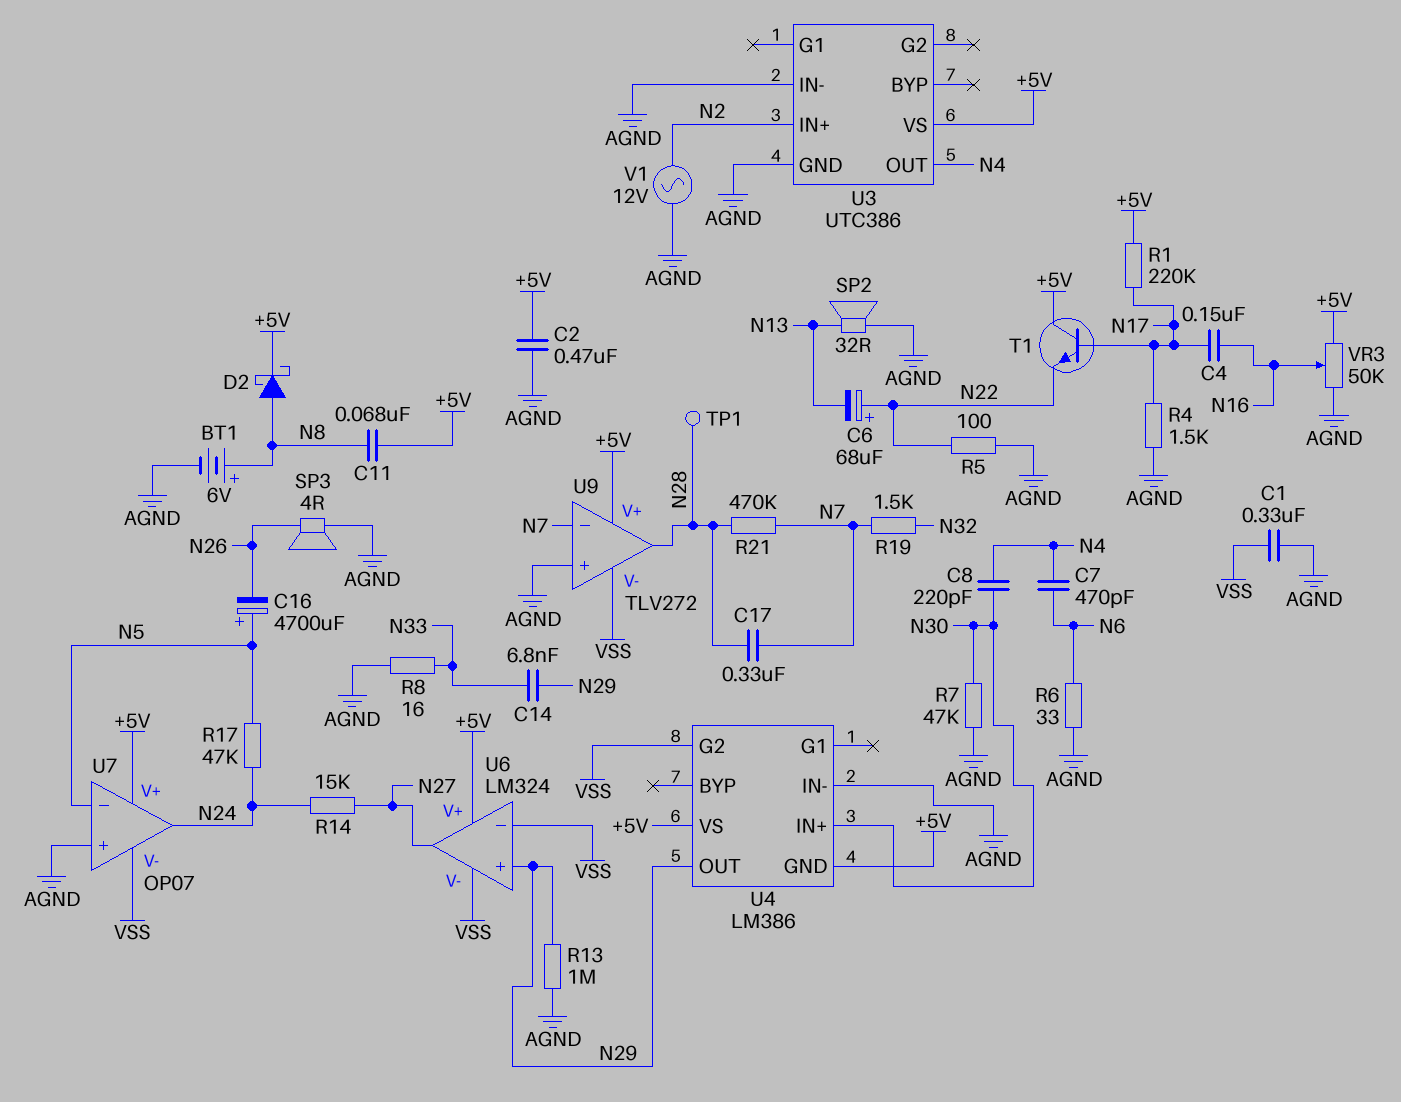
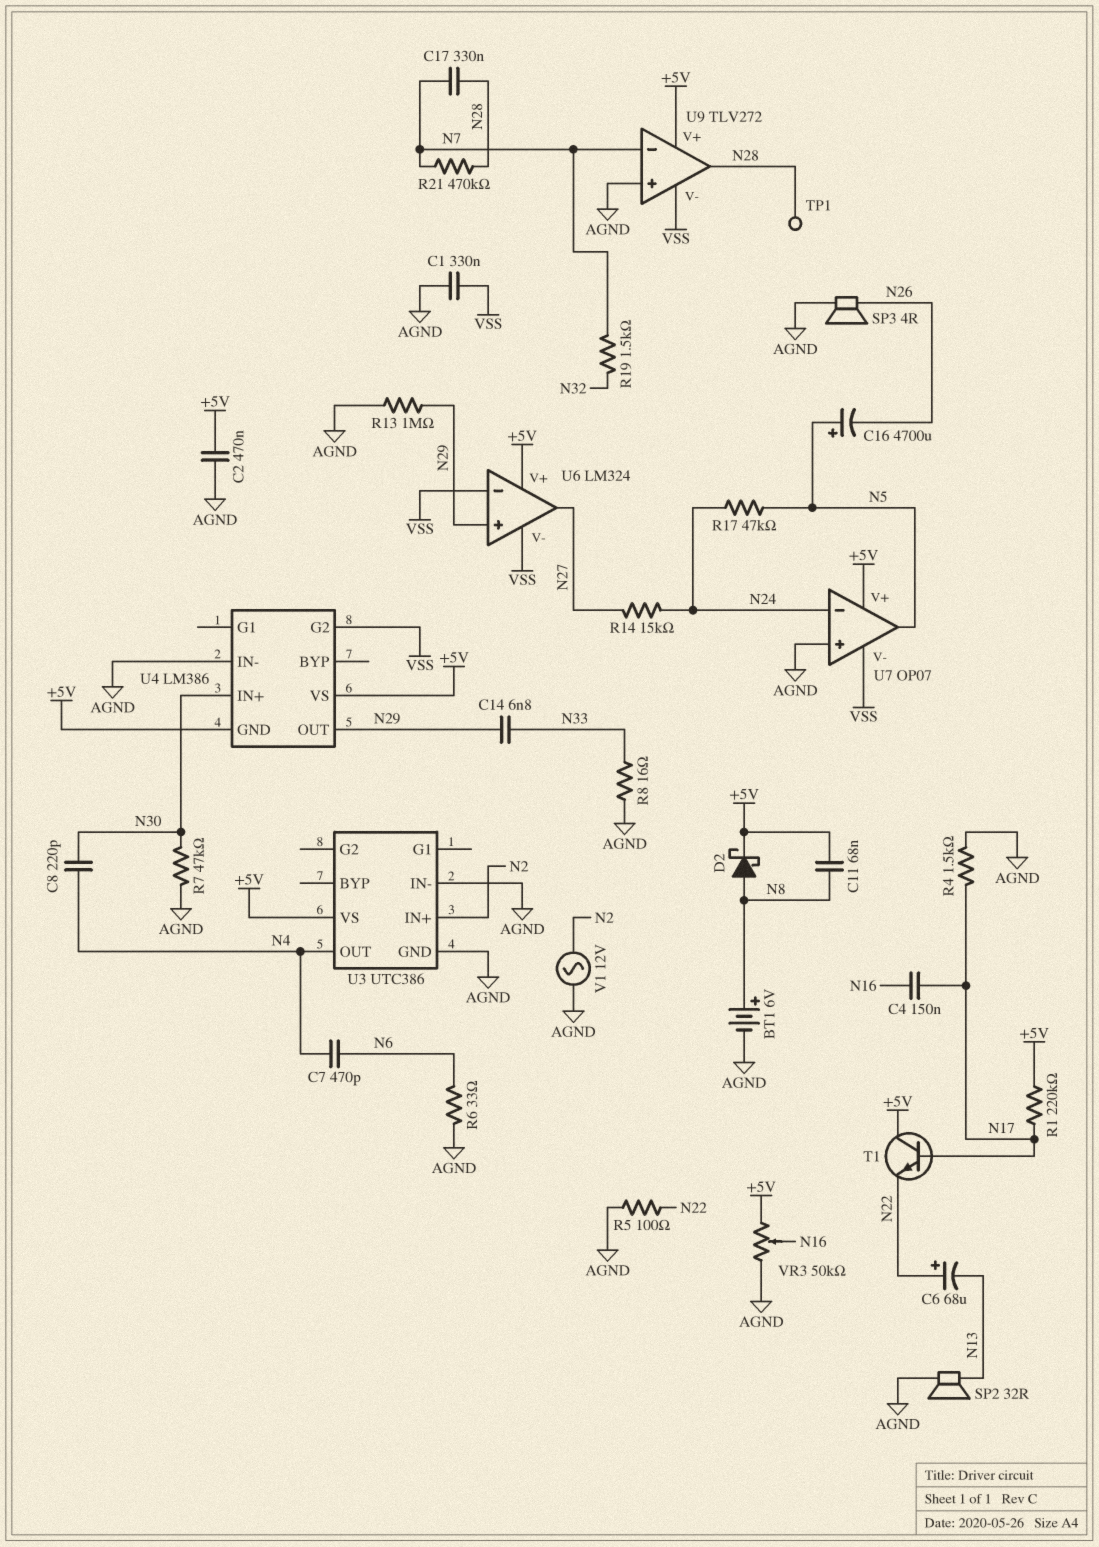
U7 pin in-: N5 -> N24
U7 pin out: N24 -> N5

